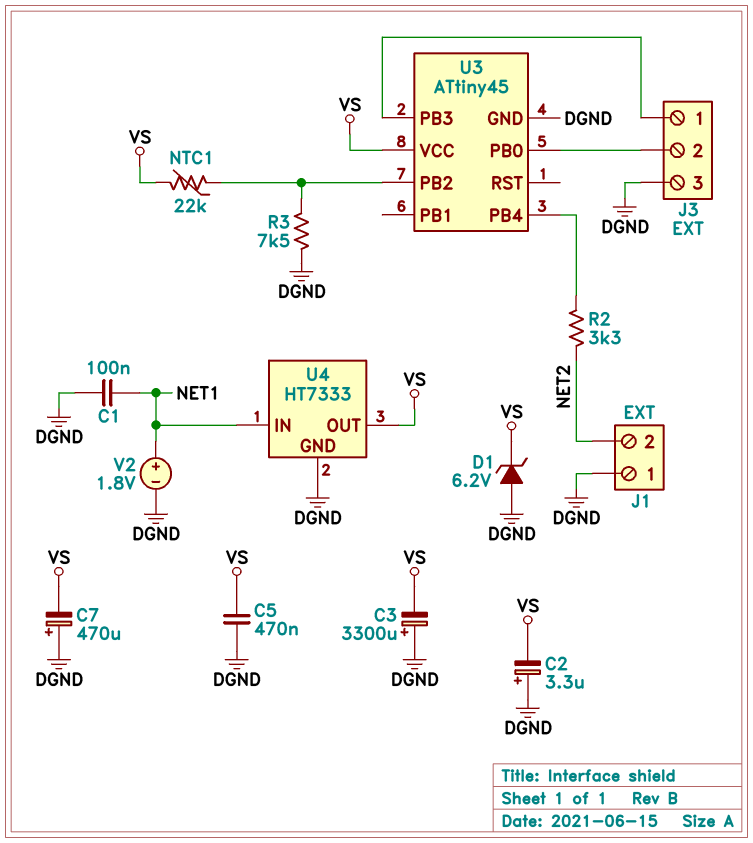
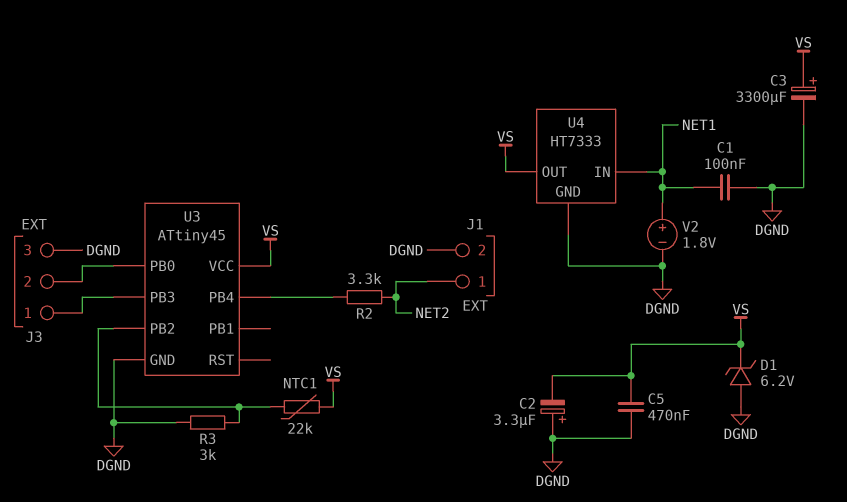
C3: 3300uF (plus DGND, minus VS) -> 3300uF (plus VS, minus DGND)
C7: 470uF (plus DGND, minus VS) -> none
J1 pin 1: DGND -> NET2
J1 pin 2: NET2 -> DGND
R3: 7.5k (DGND, U3/PB2) -> 3k (DGND, U3/PB2)

